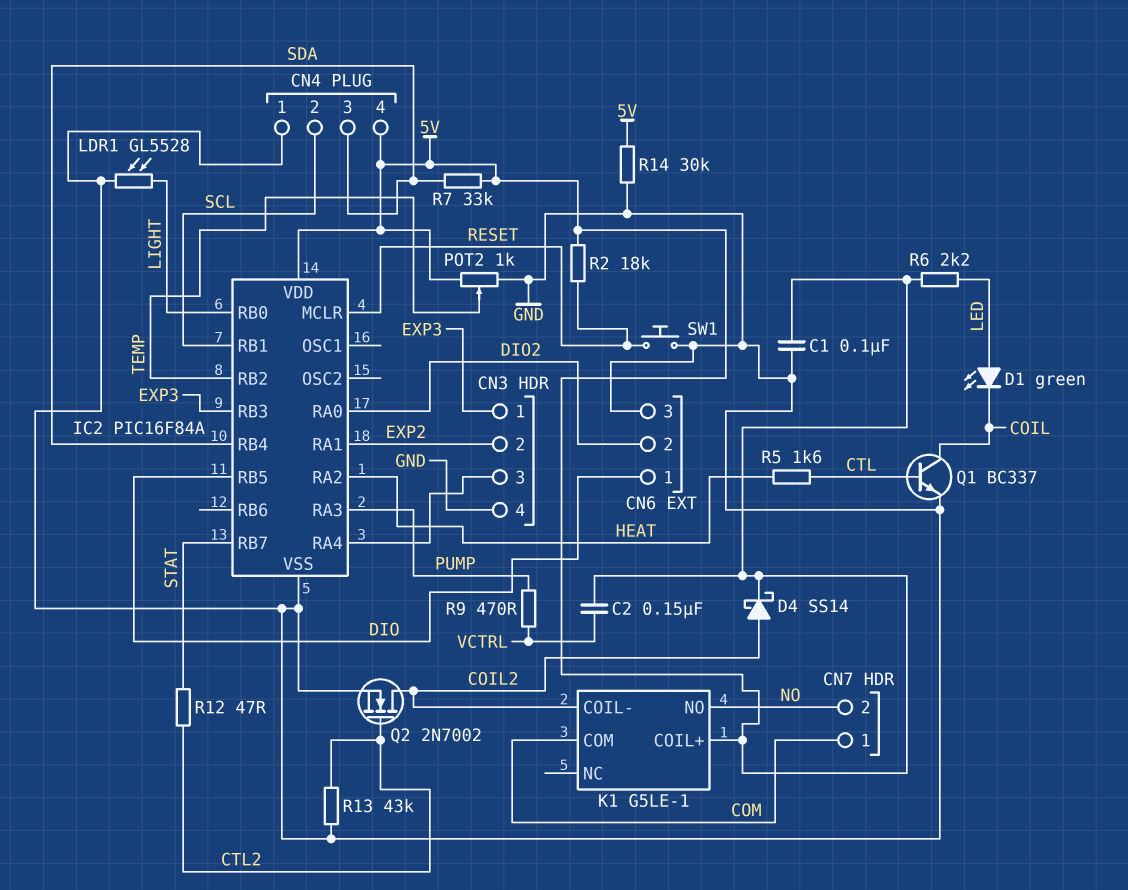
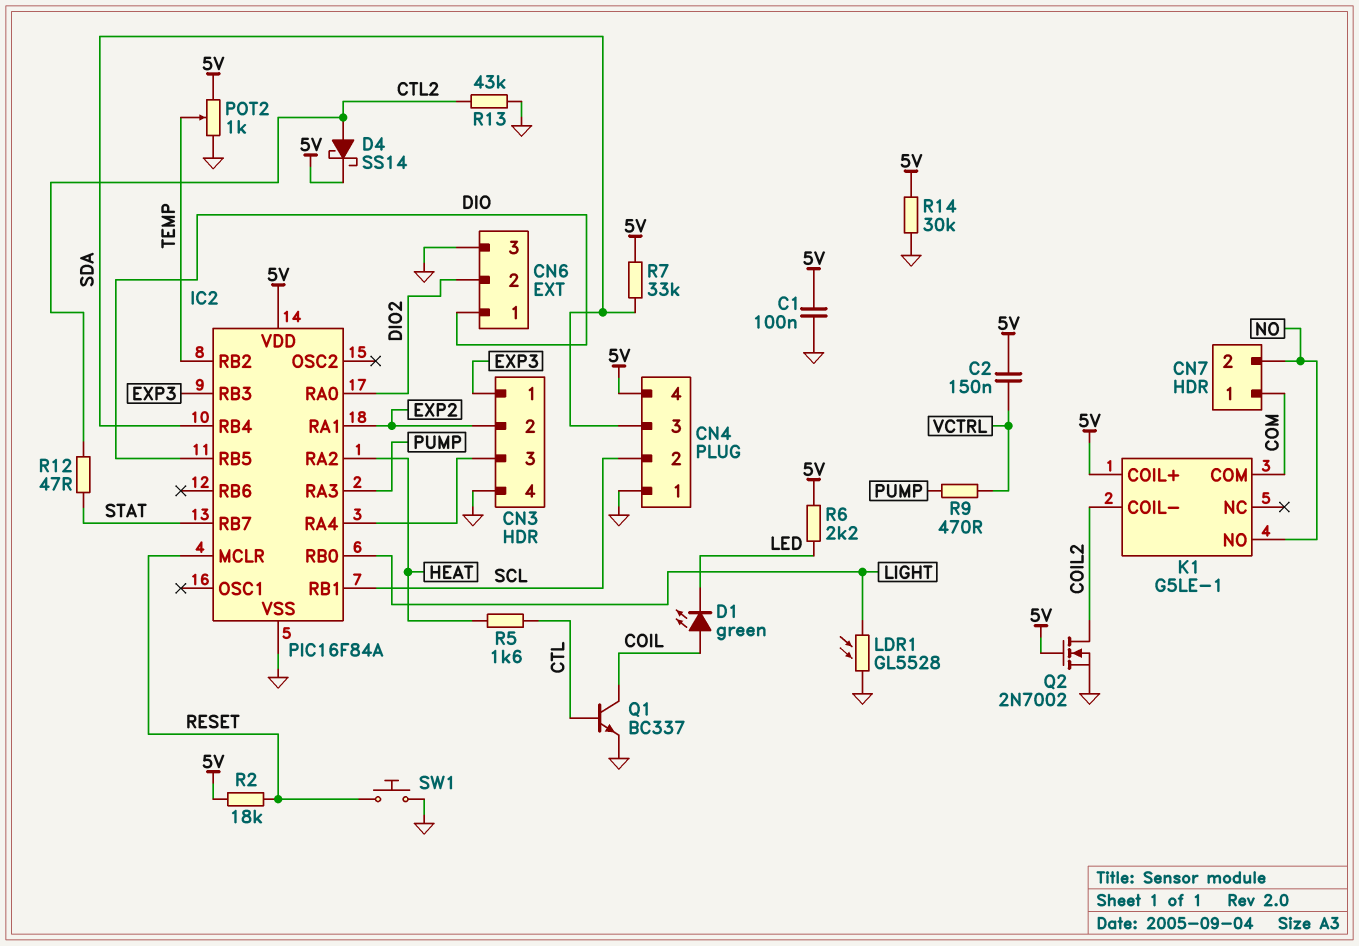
D1: LED green (A LED, K COIL) -> LED green (A COIL, K LED)
D4: schottky SS14 (A COIL2, K 5V) -> schottky SS14 (A CTL2, K 5V)
Q2: NMOS 2N7002 (G CTL2, D COIL2, S GND) -> NMOS 2N7002 (G 5V, D COIL2, S GND)

